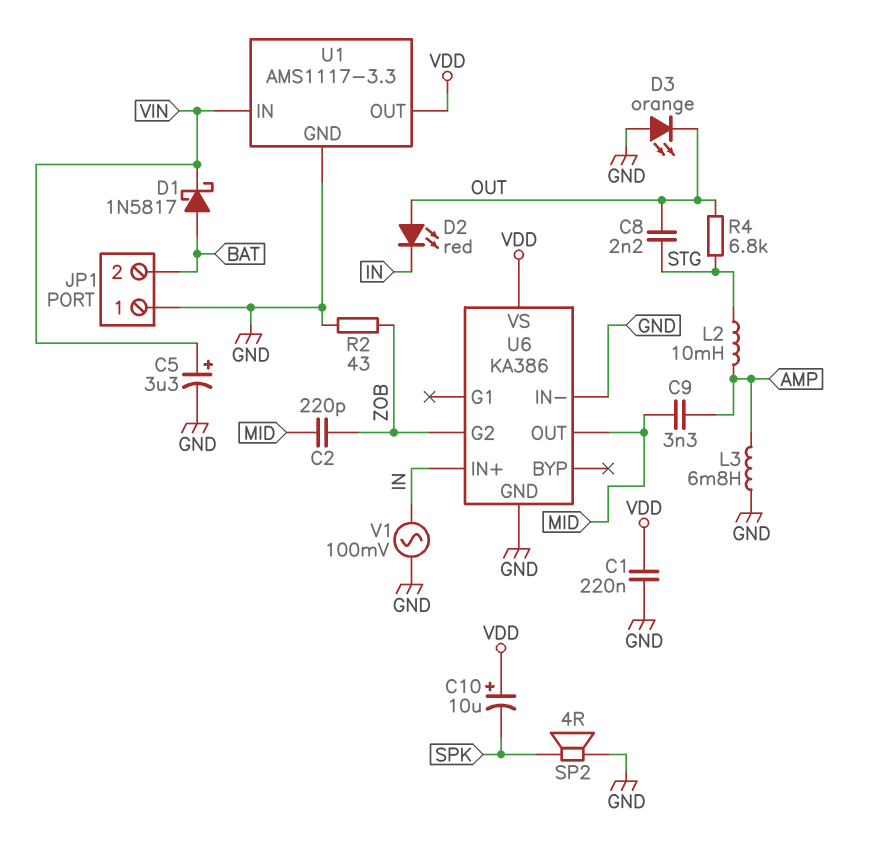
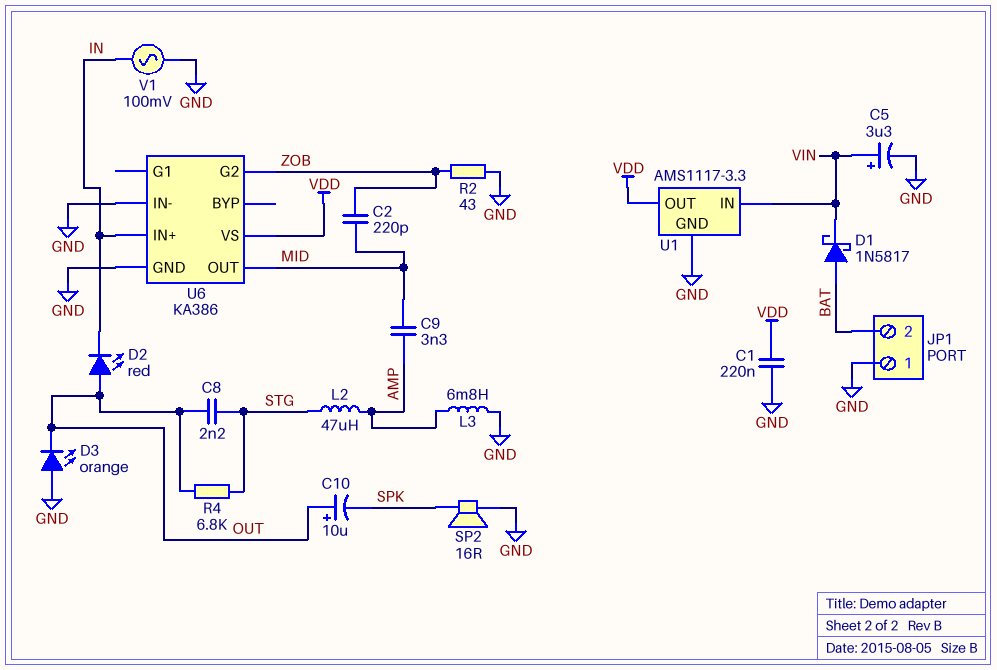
C10: 10uF (plus VDD, minus SPK) -> 10uF (plus OUT, minus SPK)
L2: 10mH (AMP, STG) -> 47uH (AMP, STG)
SP2: speaker 4R (GND, SPK) -> speaker 16R (GND, SPK)

